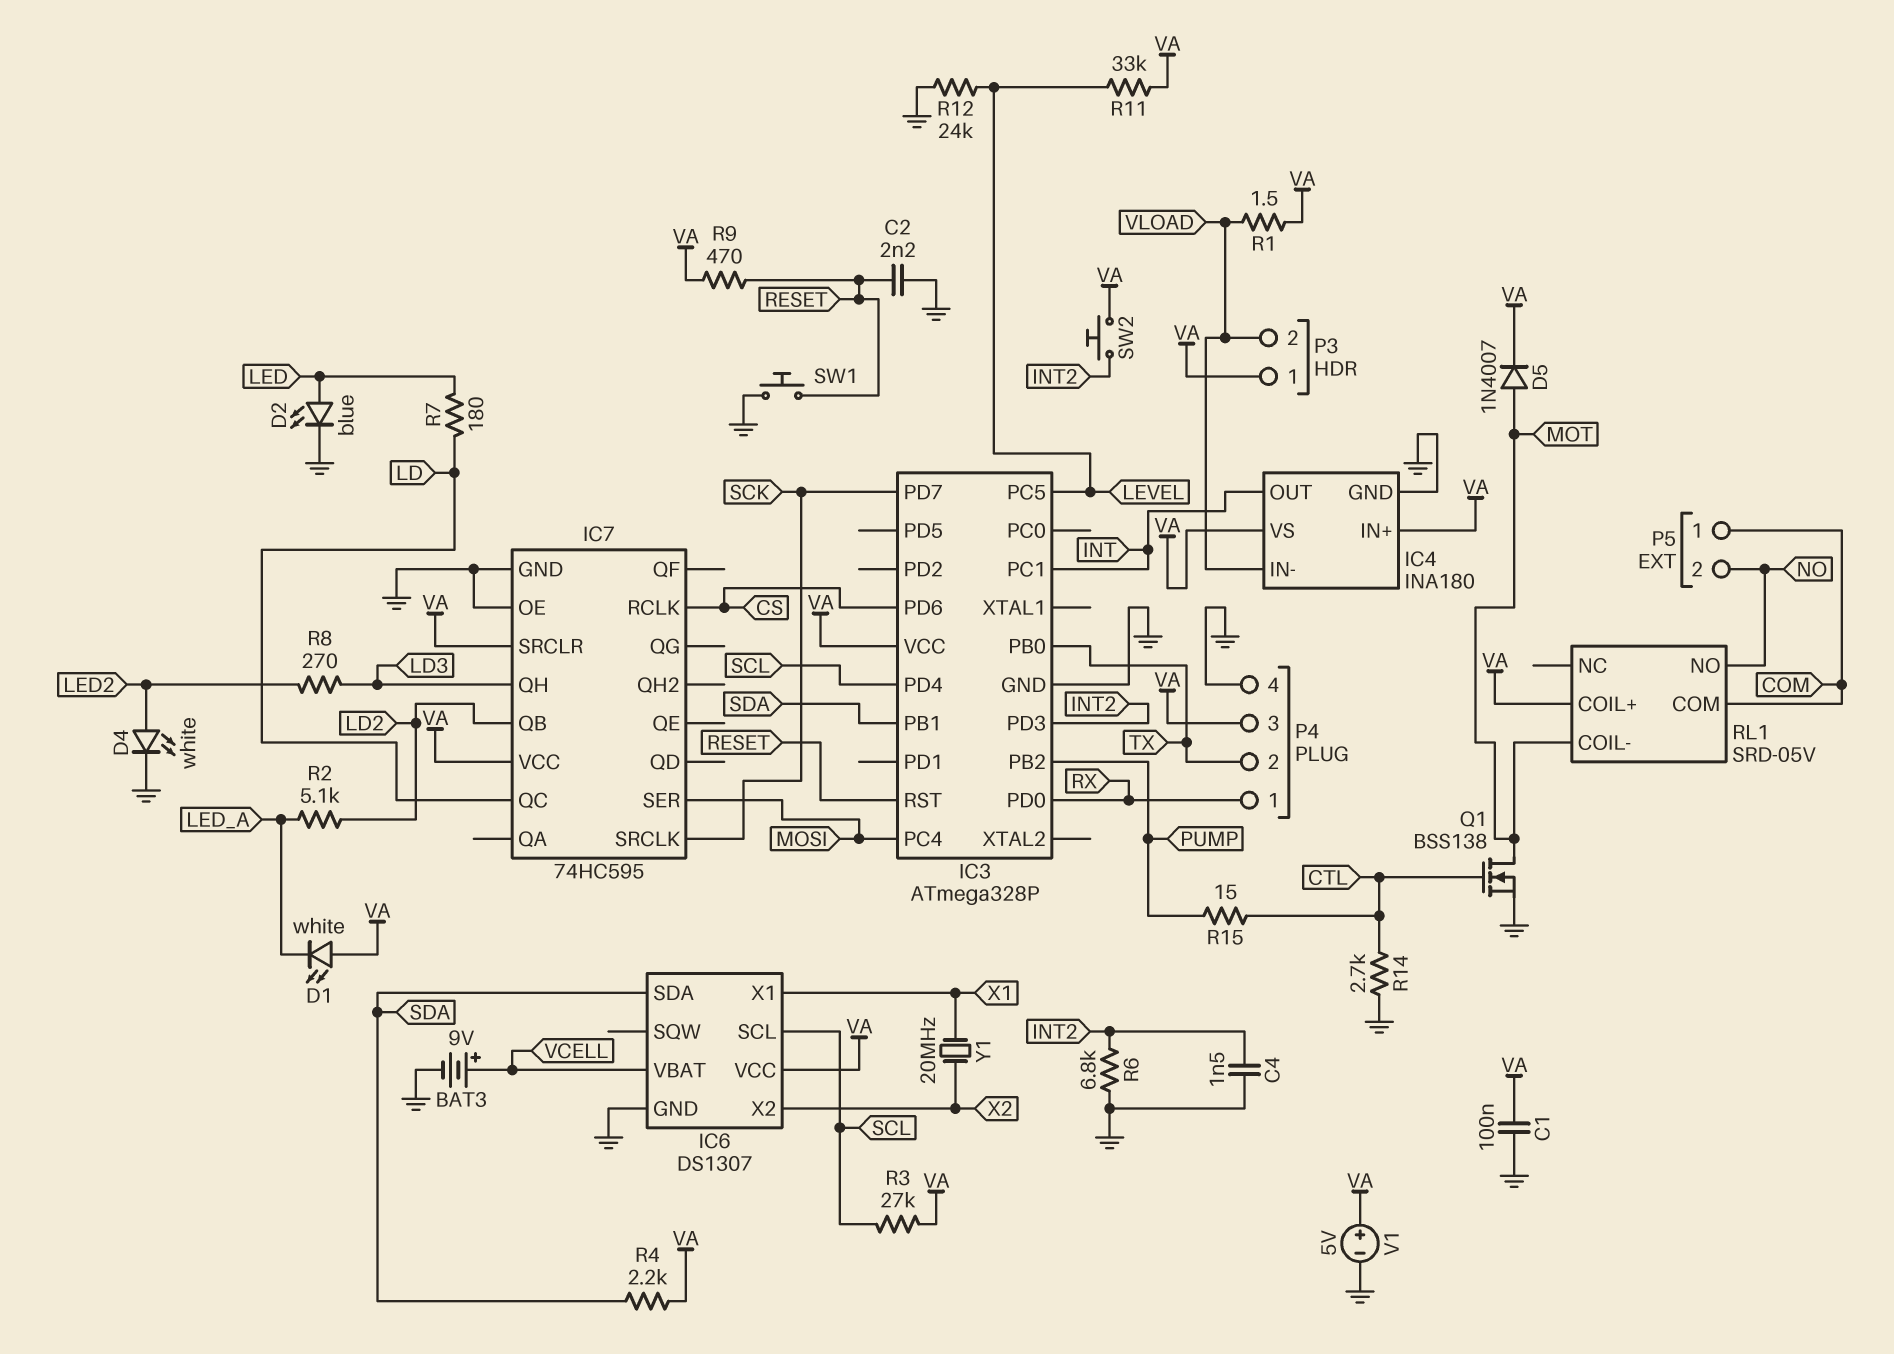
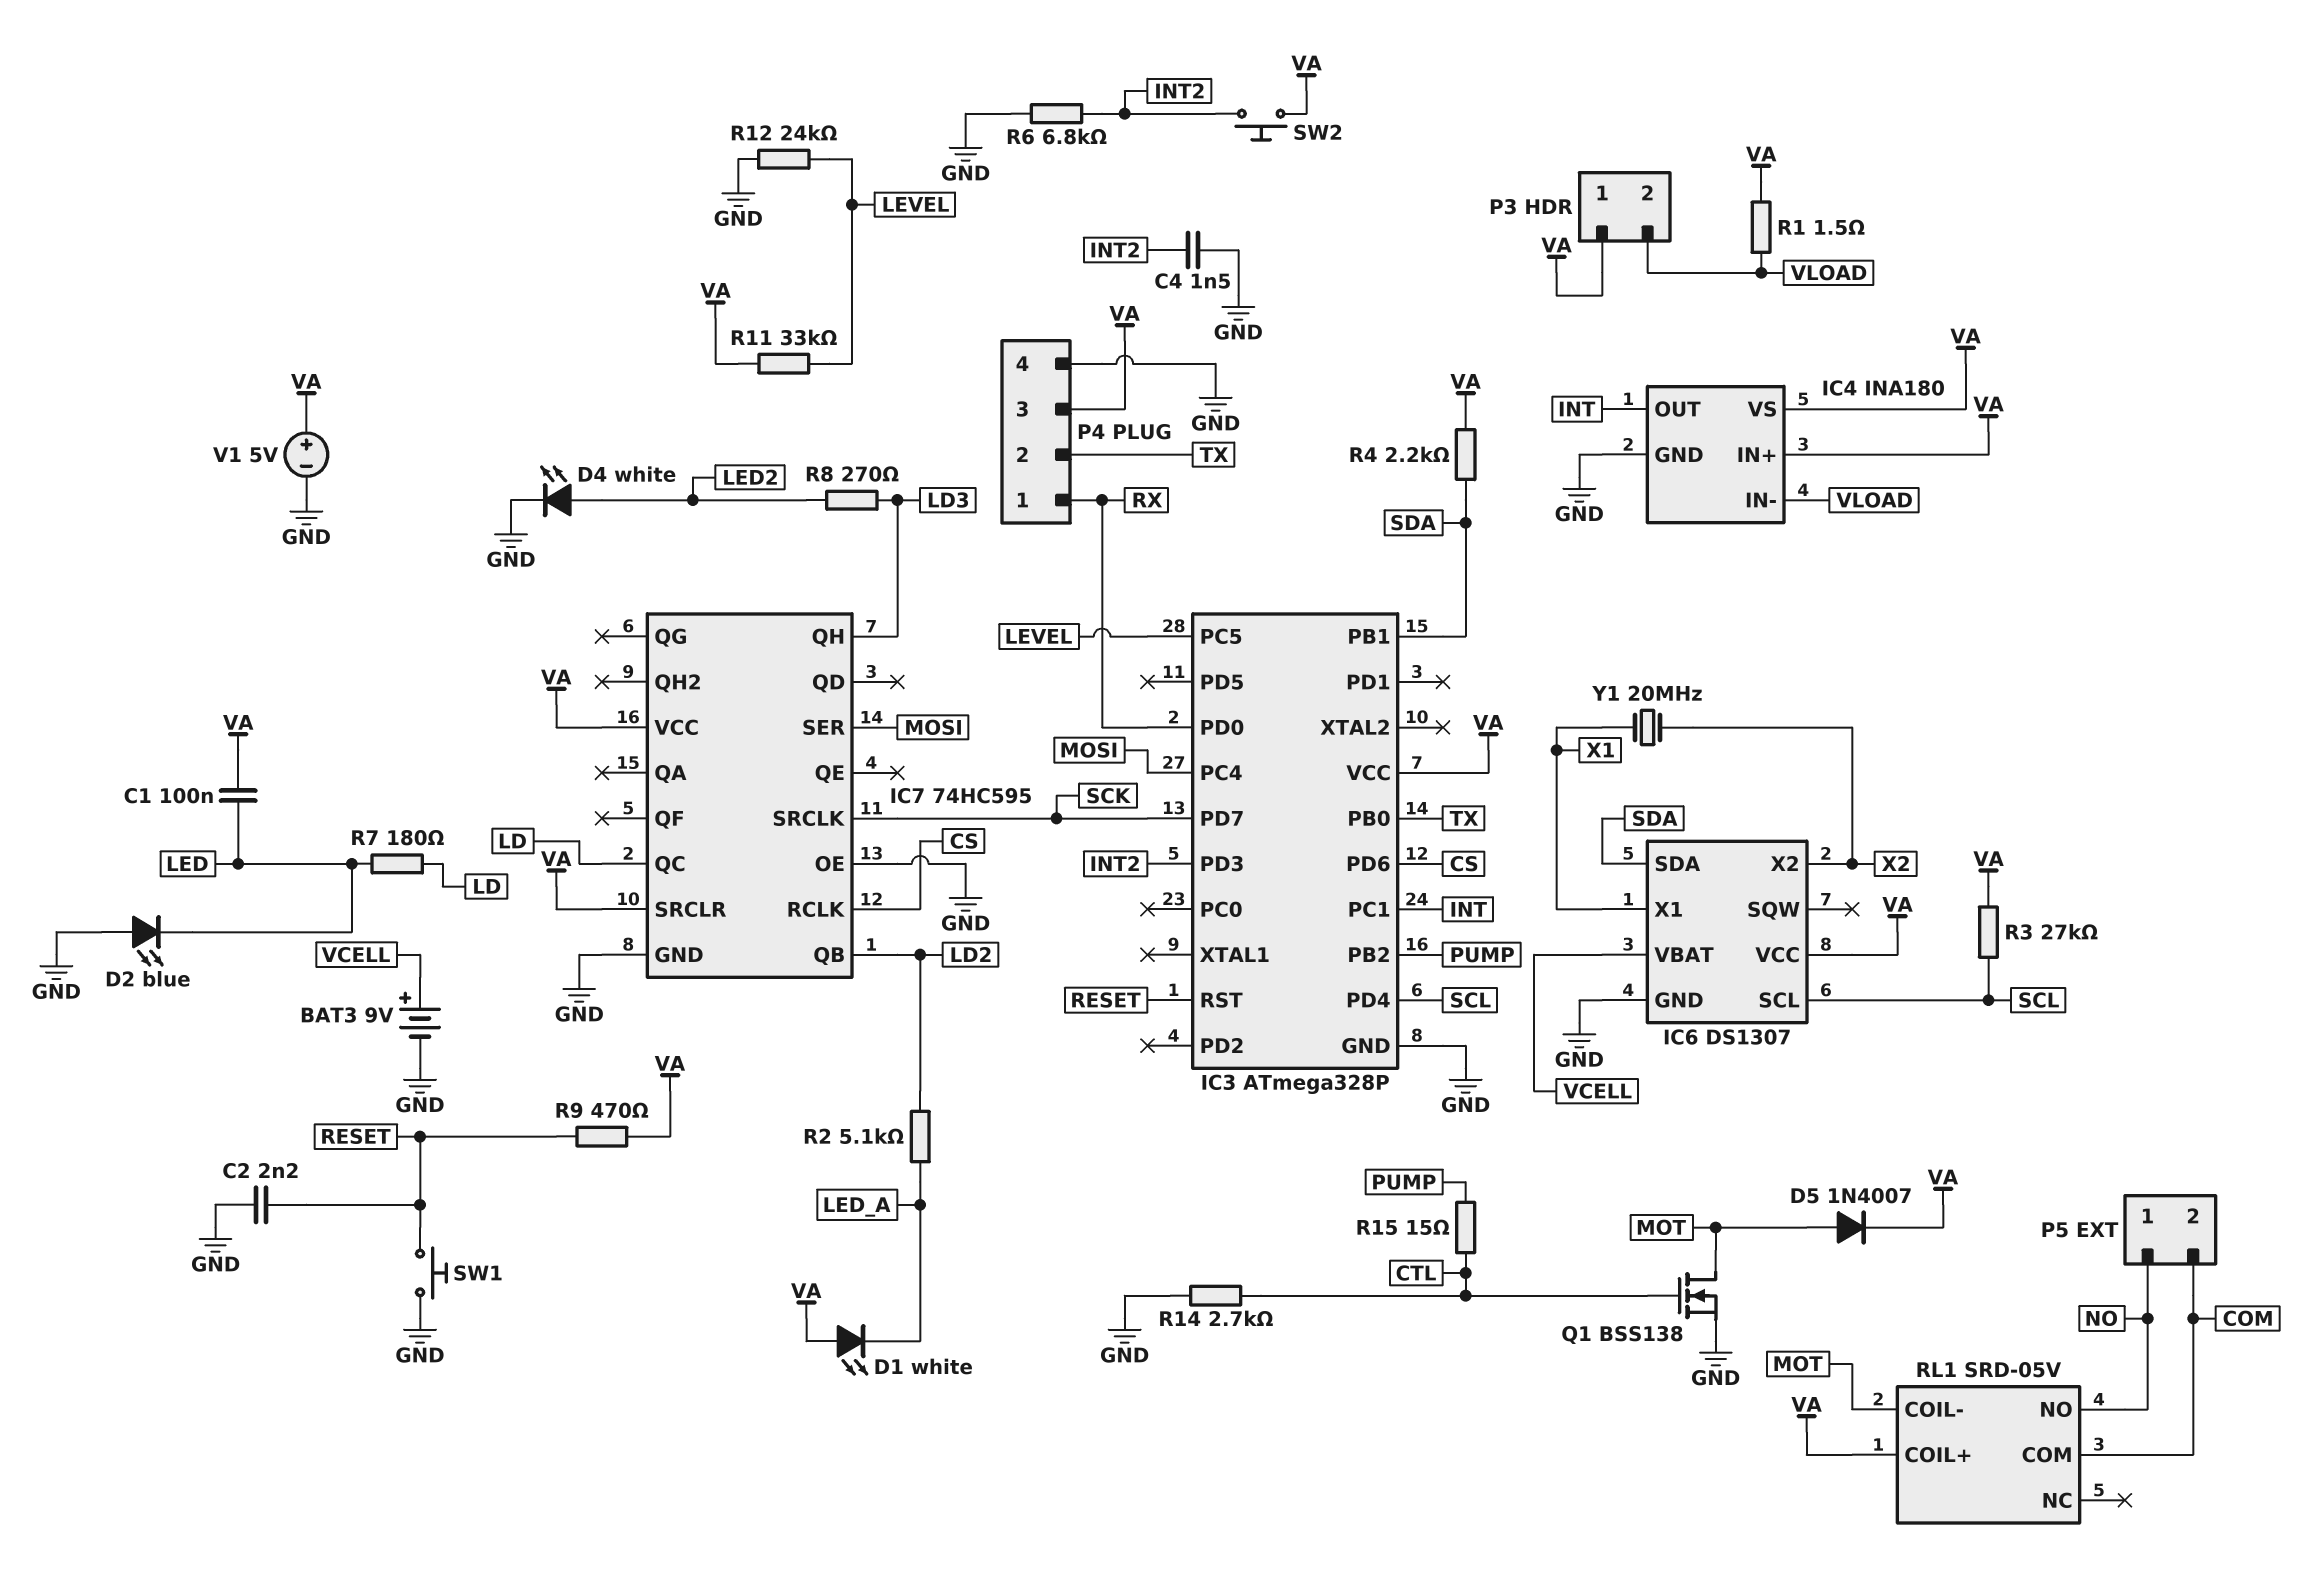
C1: 100nF (GND, VA) -> 100nF (LED, VA)
D2: LED blue (A LED, K GND) -> LED blue (A GND, K LED)
P5 pin 1: COM -> NO
P5 pin 2: NO -> COM

